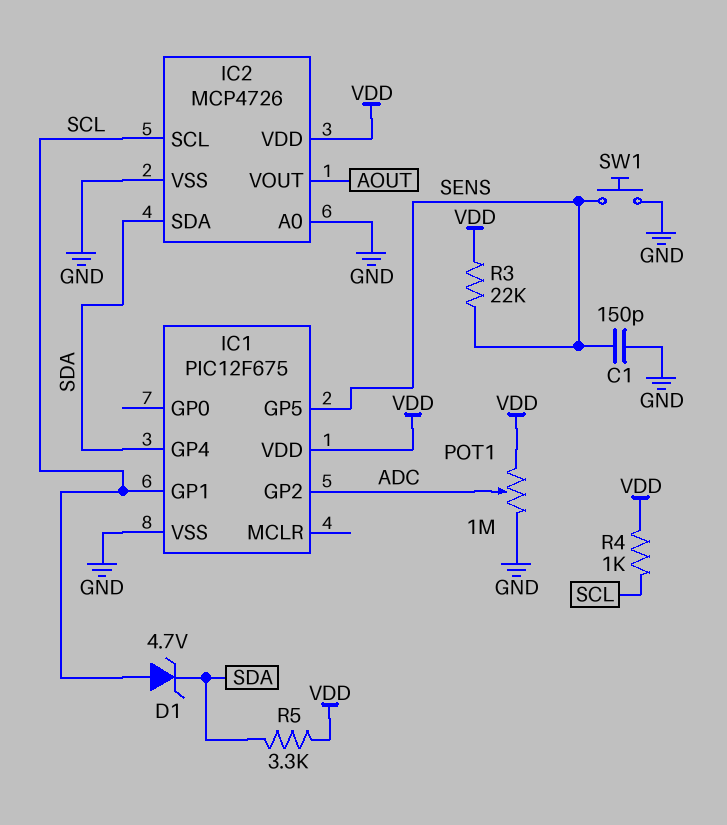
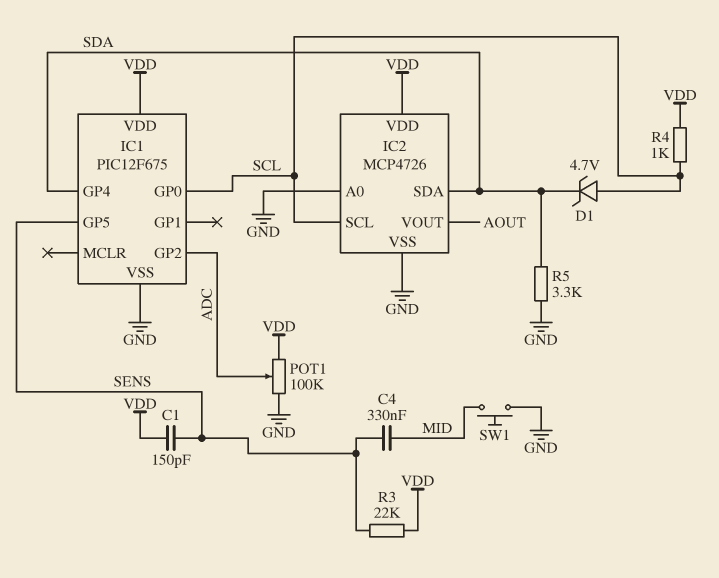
C1: 150pF (GND, SENS) -> 150pF (SENS, VDD)
C4: none -> 330nF (MID, SENS)
IC1 pin GP0: none -> SCL
IC1 pin GP1: SCL -> none
POT1: 1M (GND, VDD, wiper ADC) -> 100k (GND, VDD, wiper ADC)
R5: 3.3k (SDA, VDD) -> 3.3k (GND, SDA)
SW1: button (GND, SENS) -> button (GND, MID)

